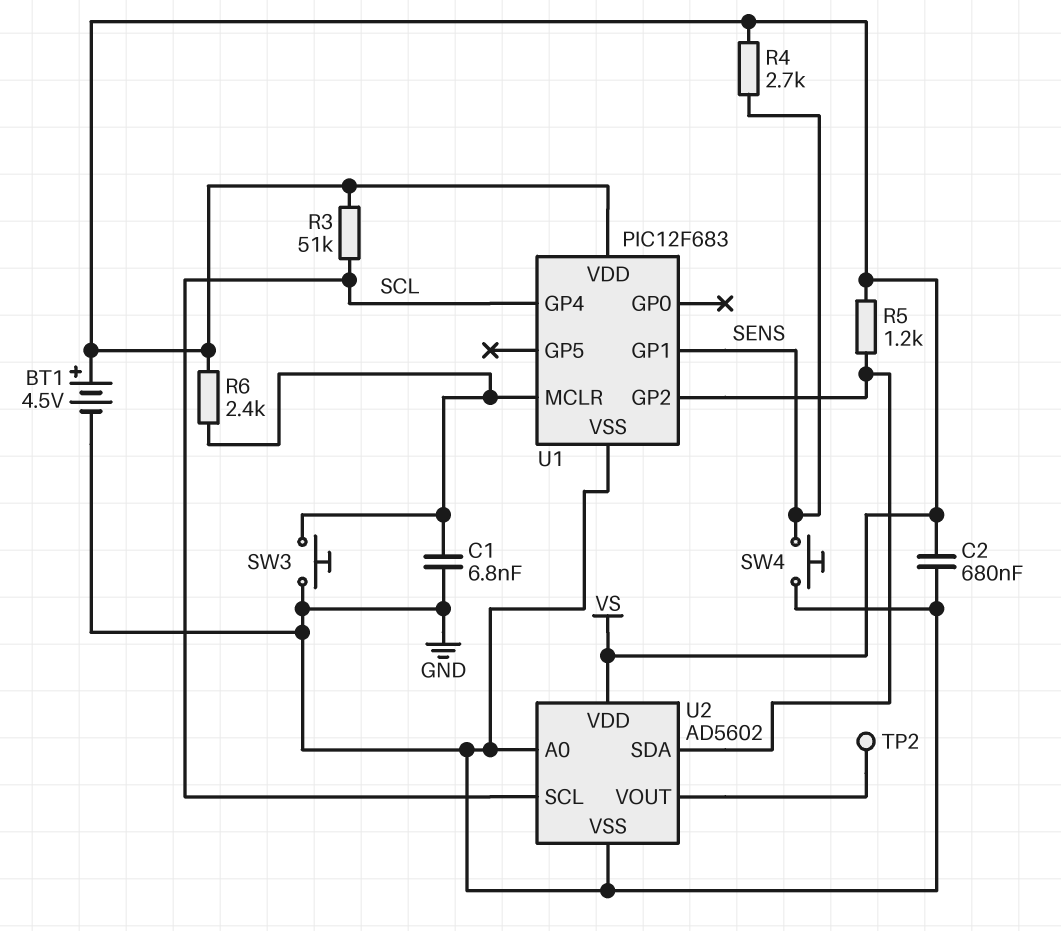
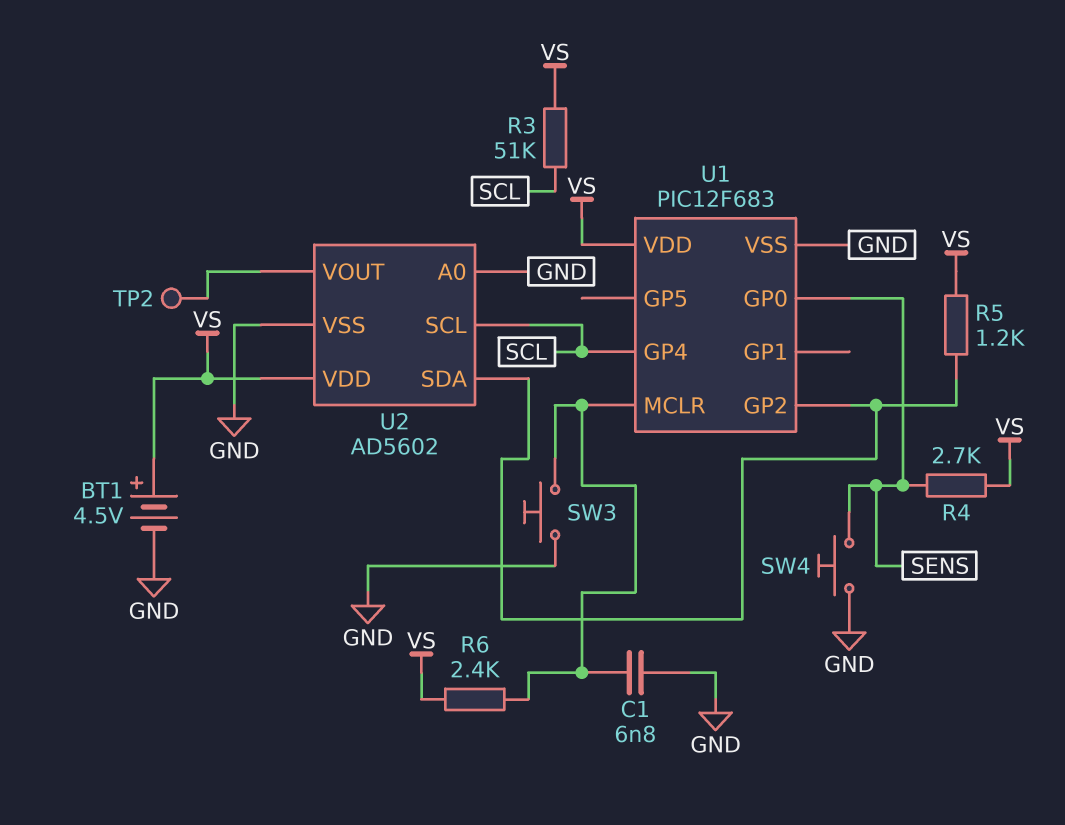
C2: 680nF (GND, VS) -> none
U1 pin GP0: none -> SENS
U1 pin GP1: SENS -> none

